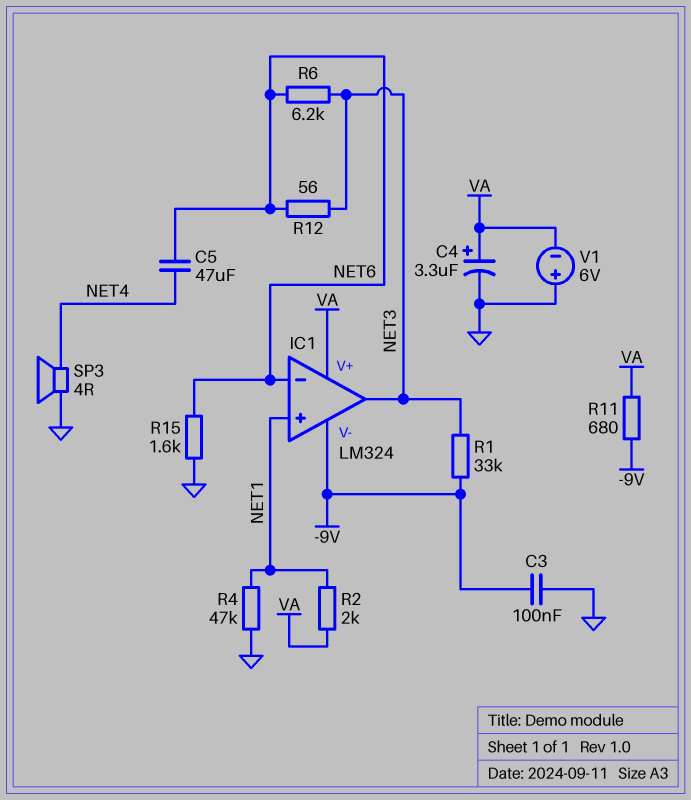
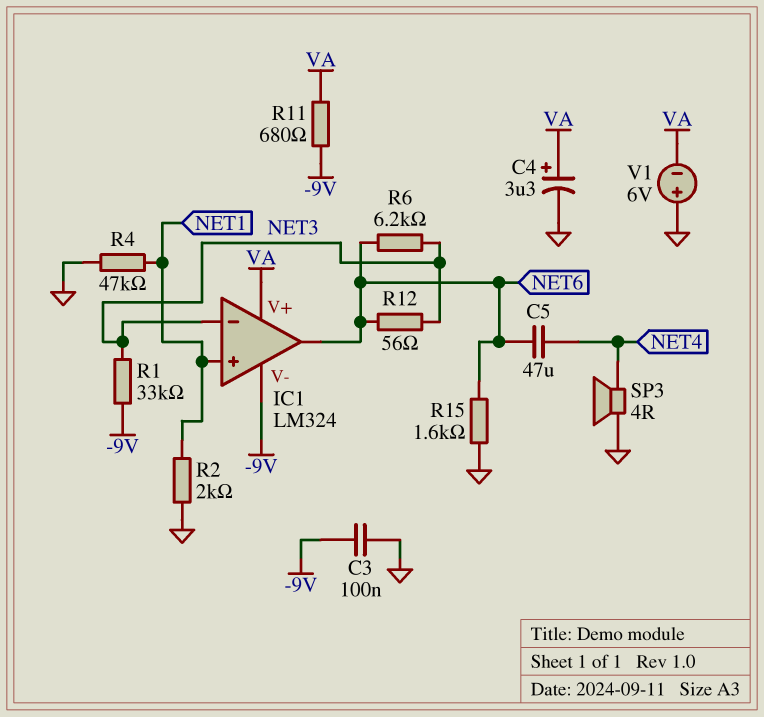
IC1 pin in-: NET6 -> NET3
IC1 pin out: NET3 -> NET6
R2: 2k (NET1, VA) -> 2k (GND, NET1)

